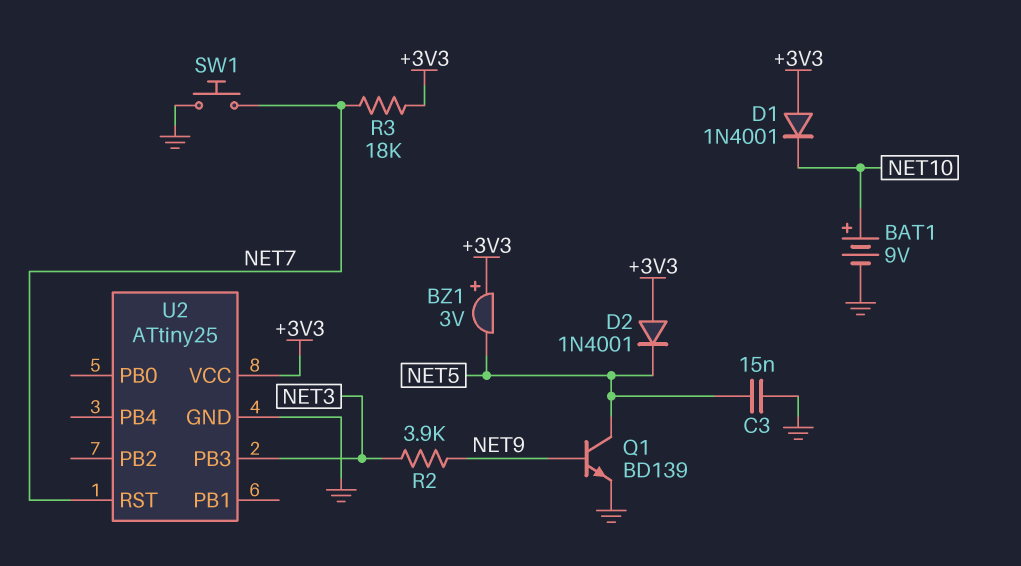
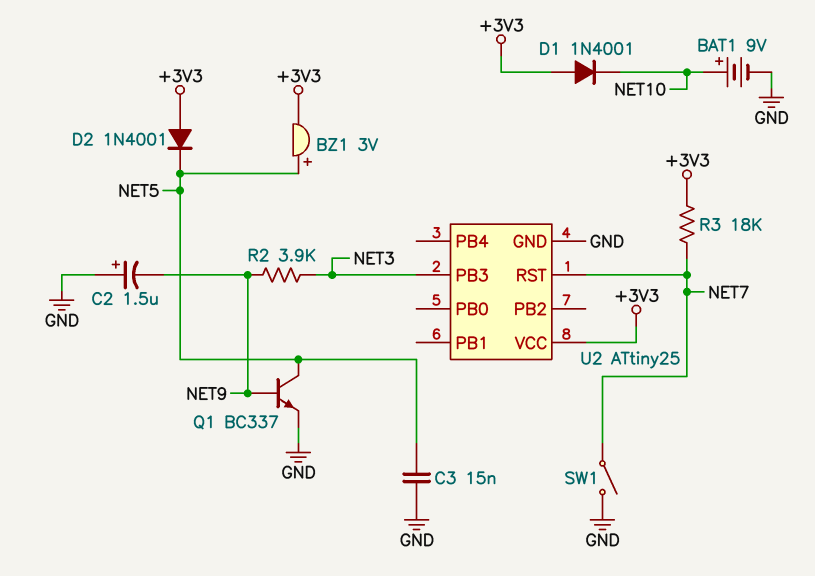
BZ1: buzzer 3V (plus +3V3, minus NET5) -> buzzer 3V (plus NET5, minus +3V3)
C2: none -> 1.5uF (plus GND, minus NET9)
Q1: NPN BD139 (B NET9, C NET5, E GND) -> NPN BC337 (B NET9, C NET5, E GND)
SW1: button (GND, NET7) -> switch (GND, NET7)

